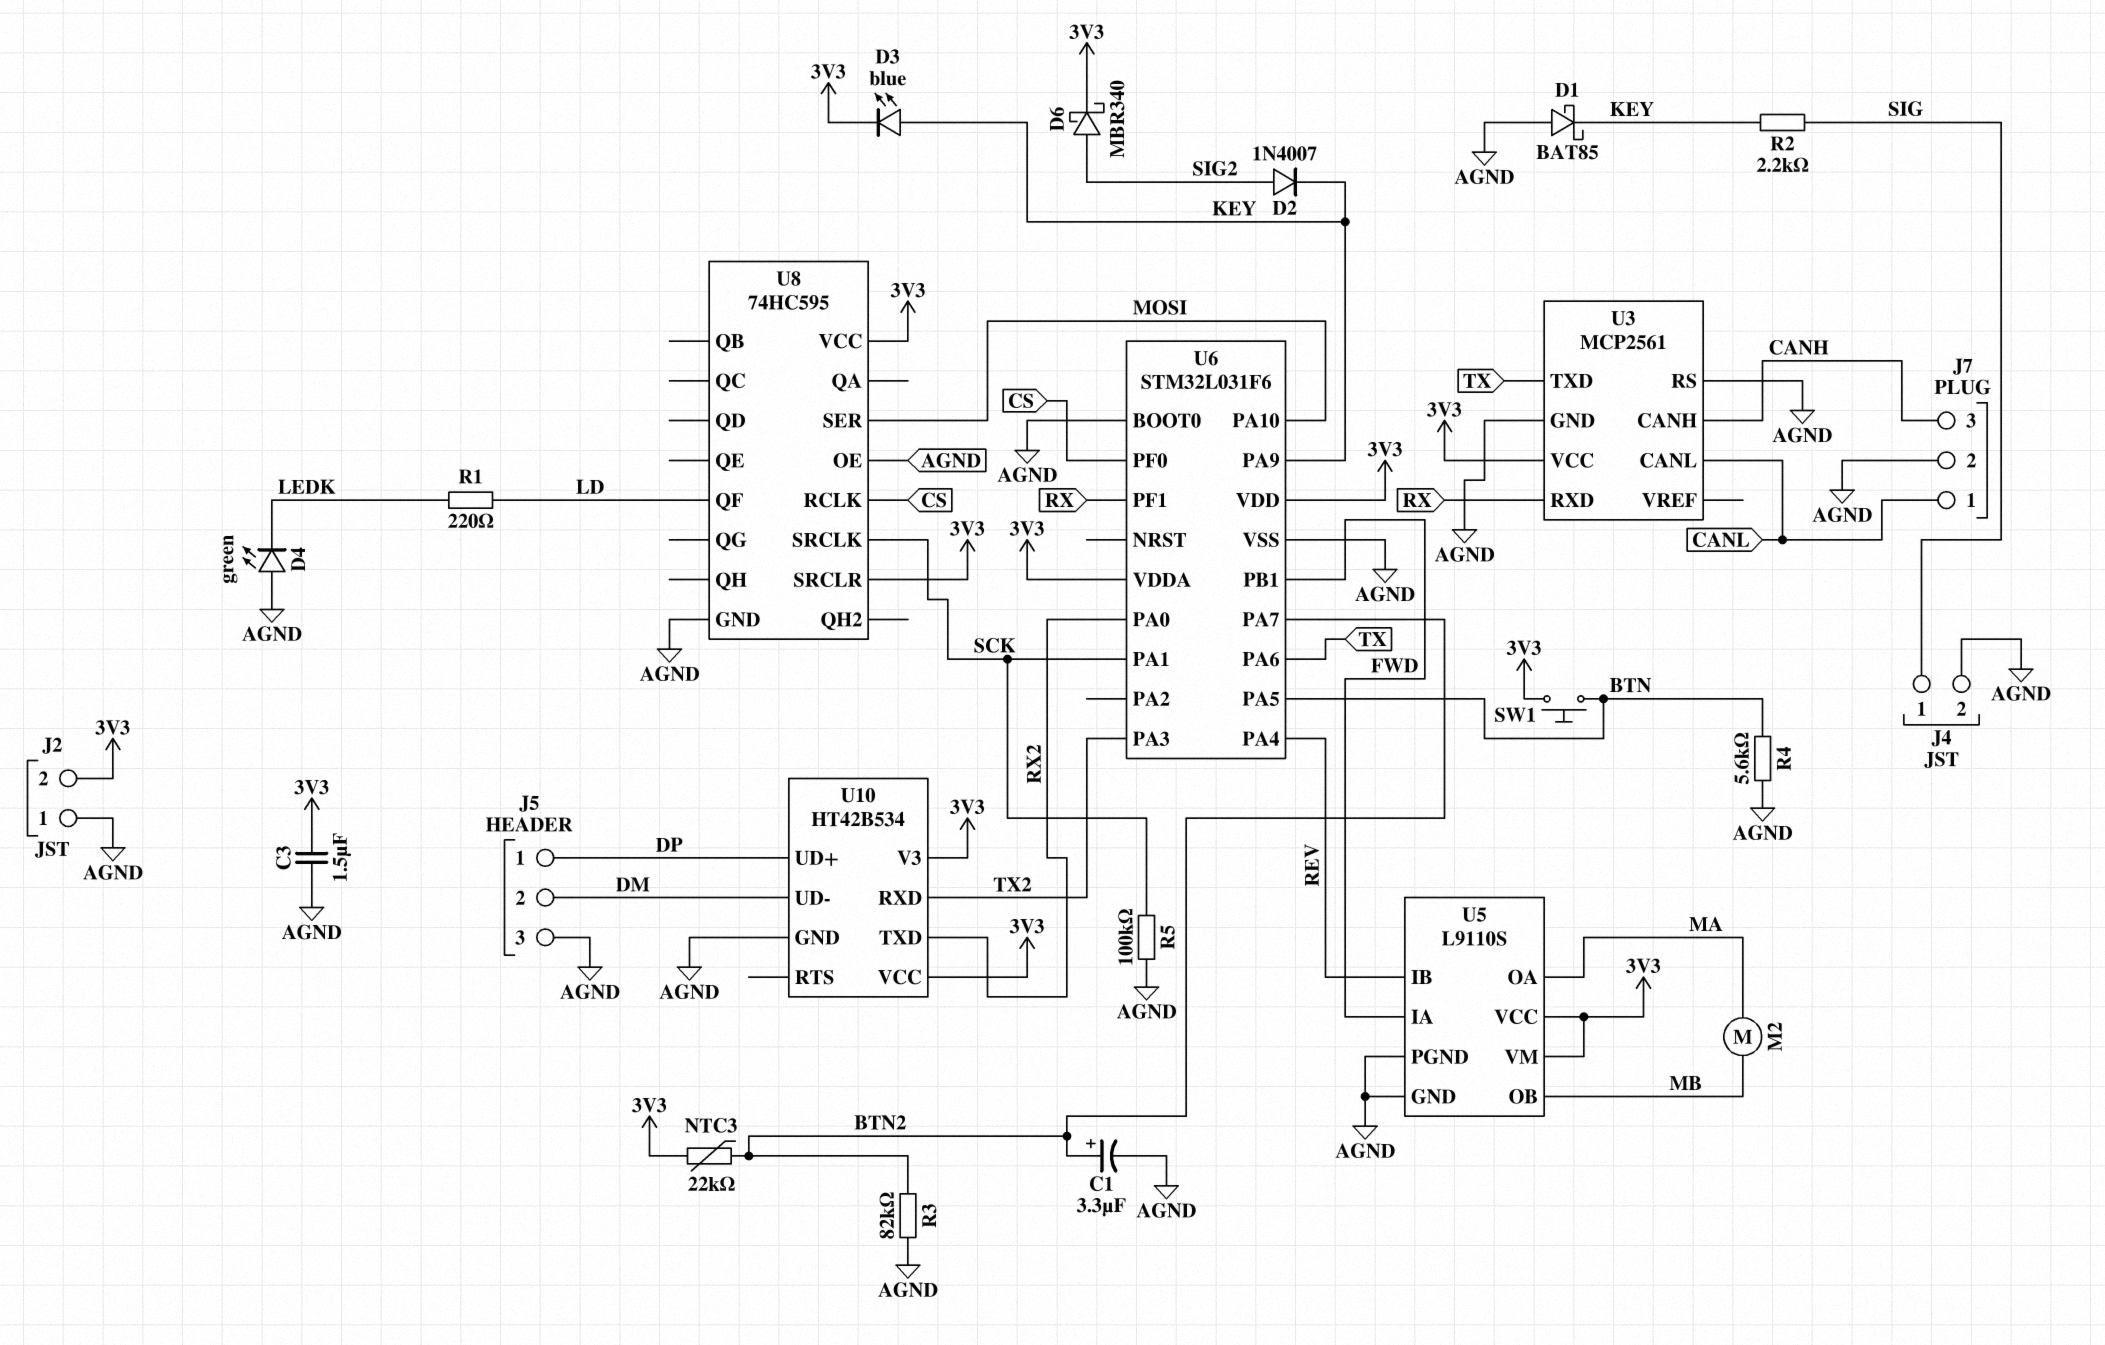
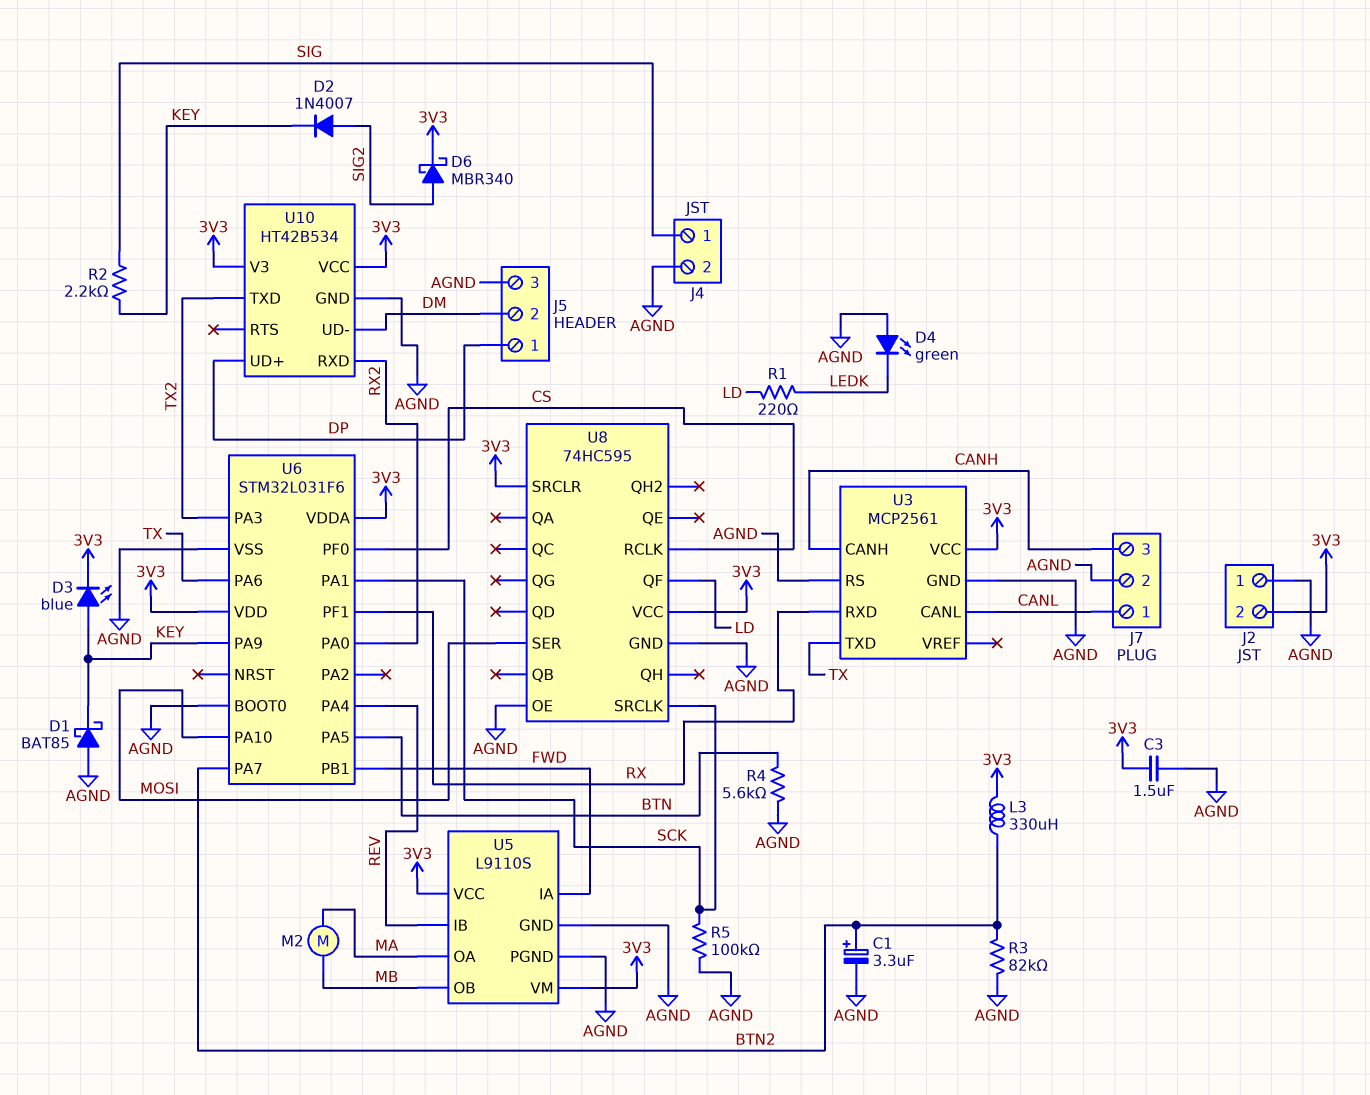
L3: none -> 330uH (3V3, BTN2)
NTC3: 22k (3V3, BTN2) -> none
SW1: button (3V3, BTN) -> none
U10 pin RXD: TX2 -> RX2
U10 pin TXD: RX2 -> TX2

